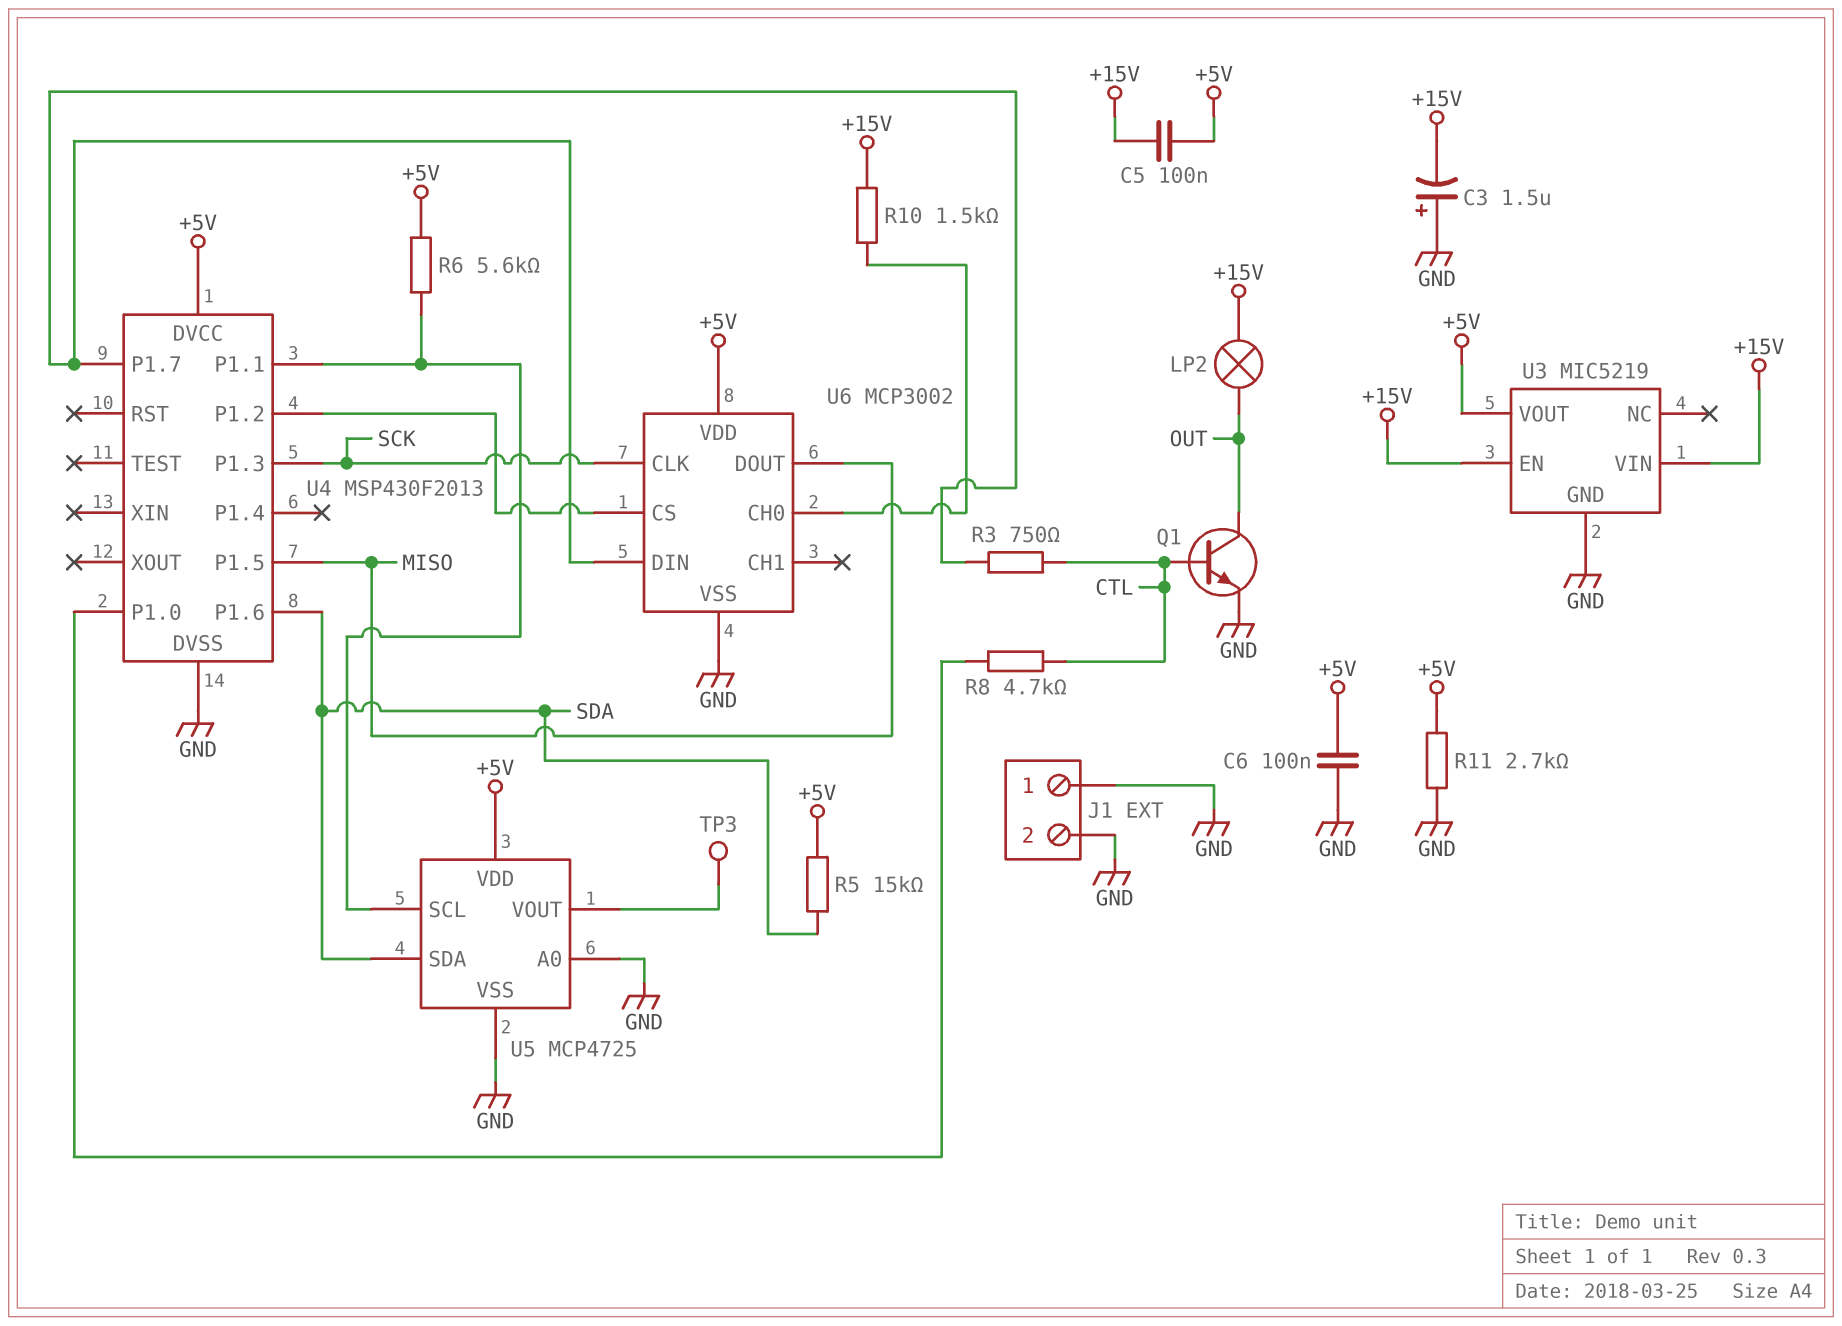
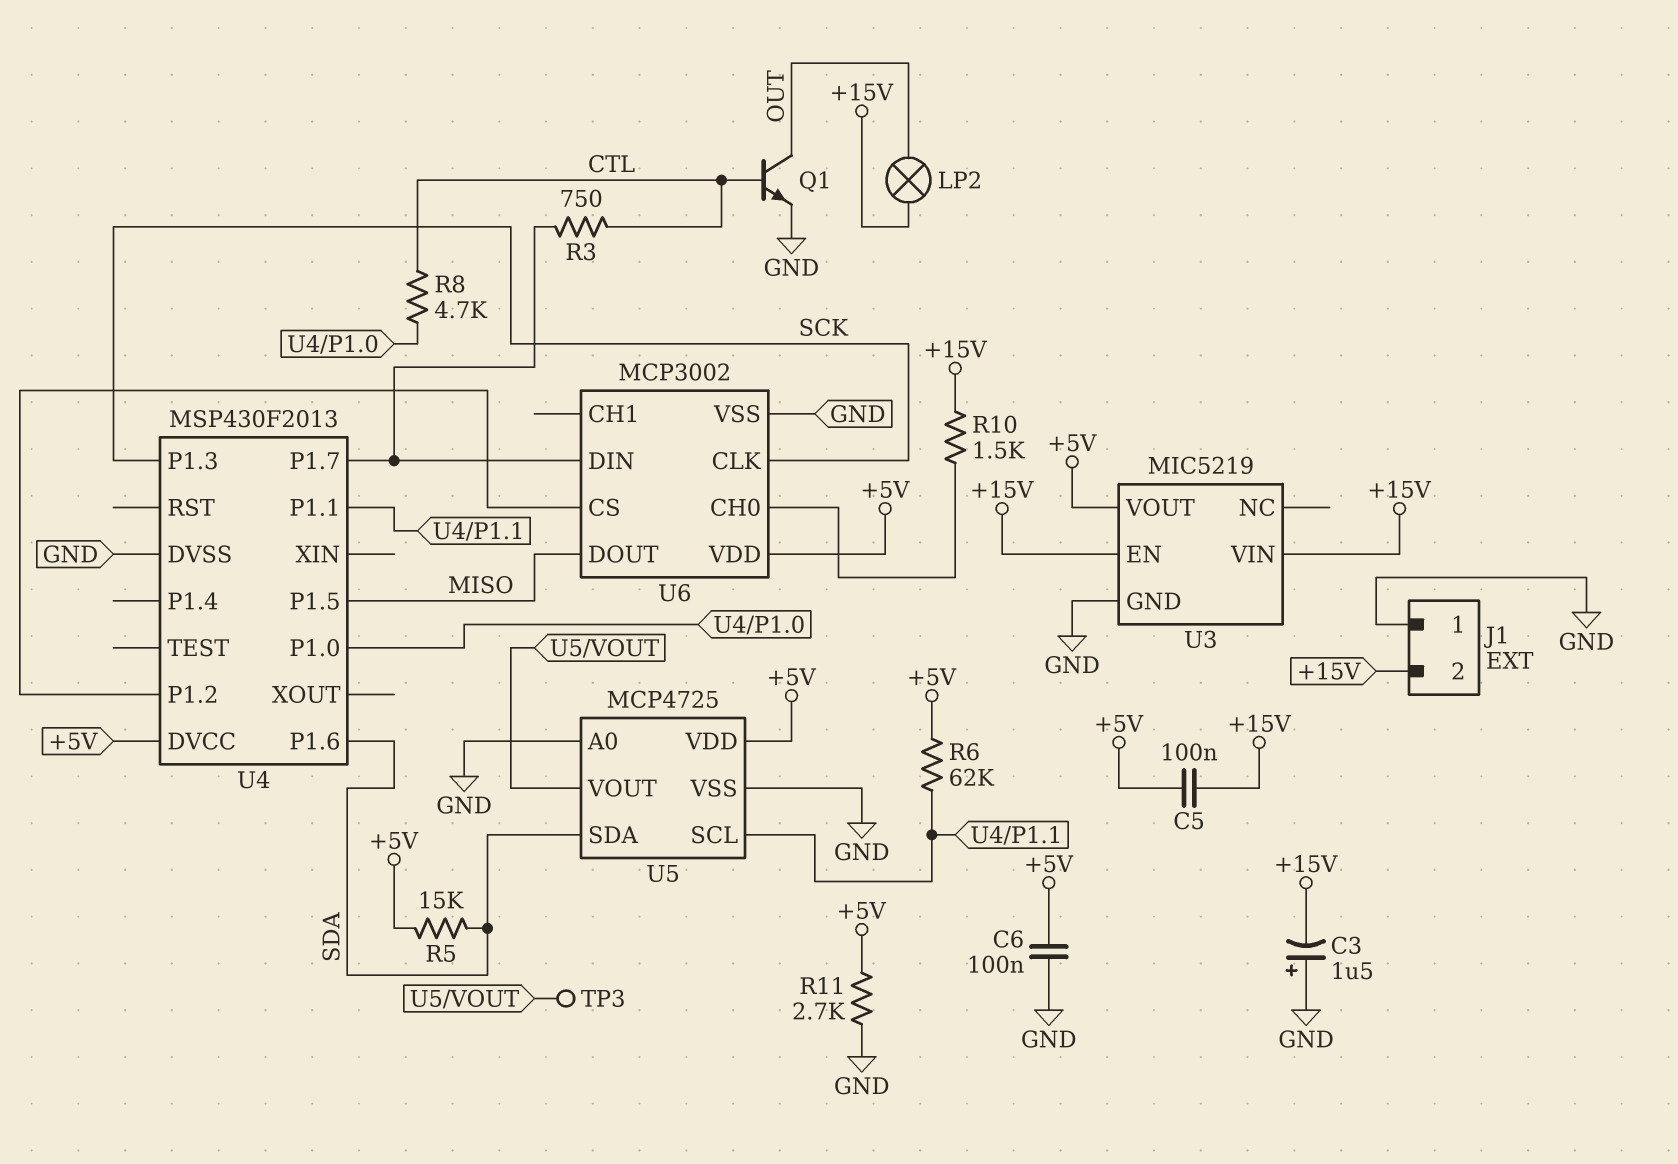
J1 pin 2: GND -> +15V
R6: 5.6k (+5V, U4/P1.1) -> 62k (+5V, U4/P1.1)

